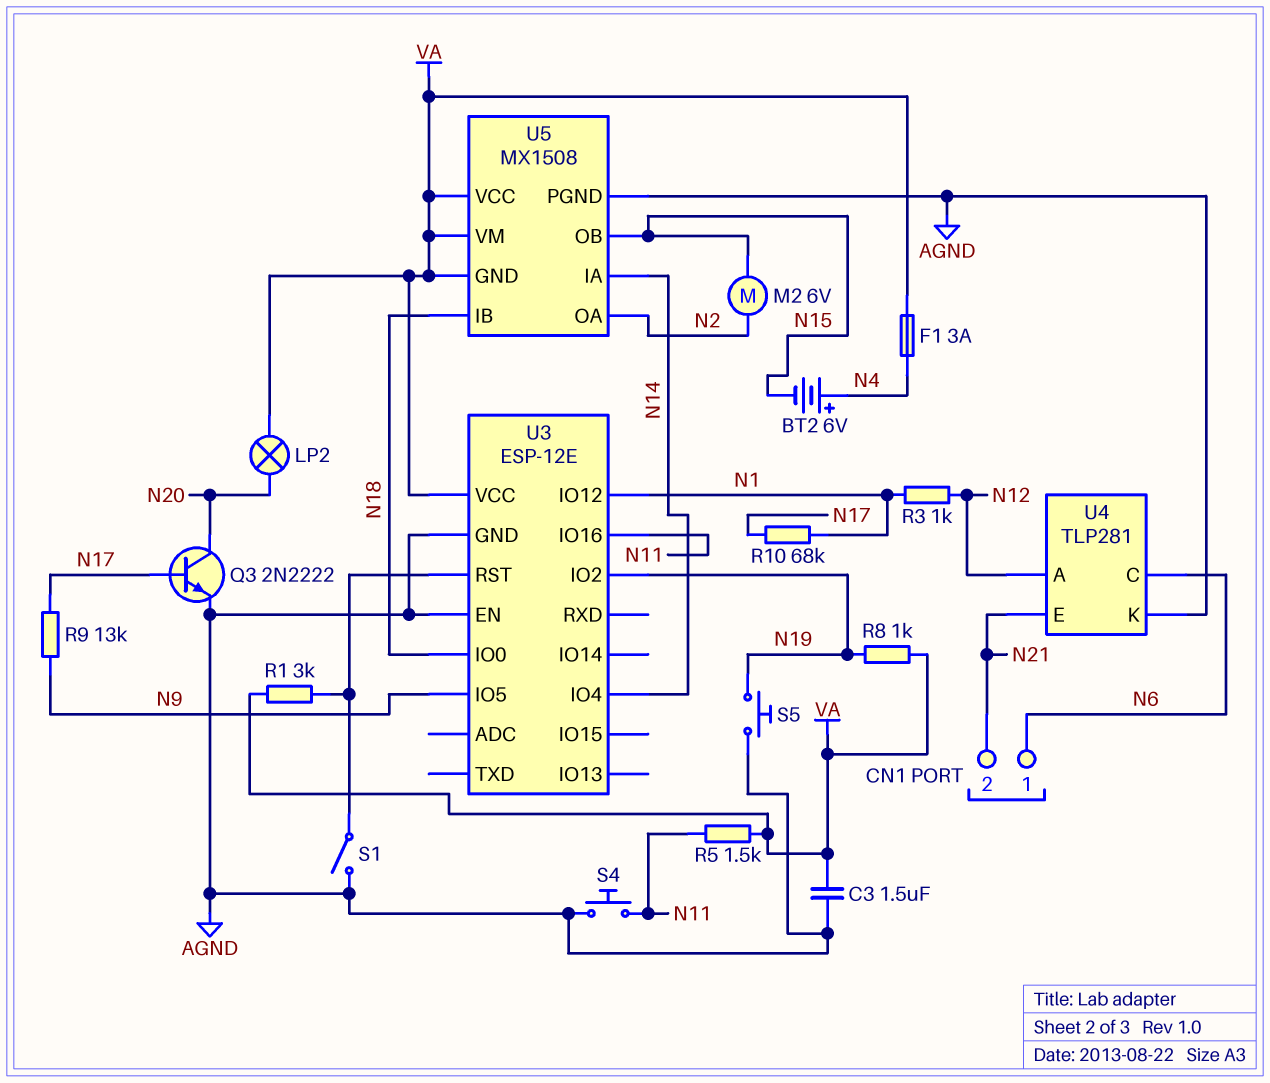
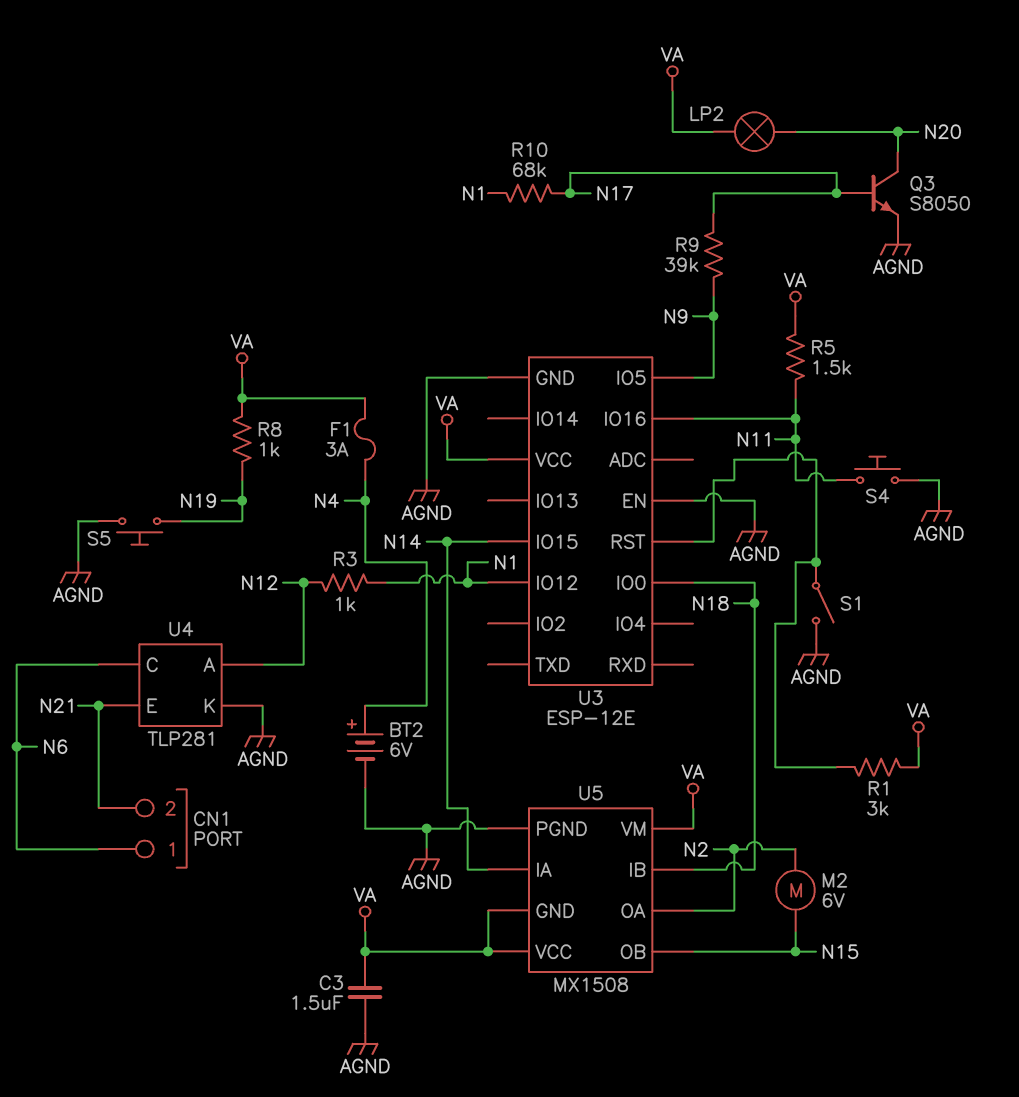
BT2: 6V (plus N4, minus N15) -> 6V (plus N4, minus AGND)
Q3: NPN 2N2222 (B N17, C N20, E AGND) -> NPN S8050 (B N17, C N20, E AGND)
R9: 13k (N9, N17) -> 39k (N9, N17)
U3 pin IO2: N19 -> none
U3 pin IO4: N14 -> none
U3 pin IO15: none -> N14

